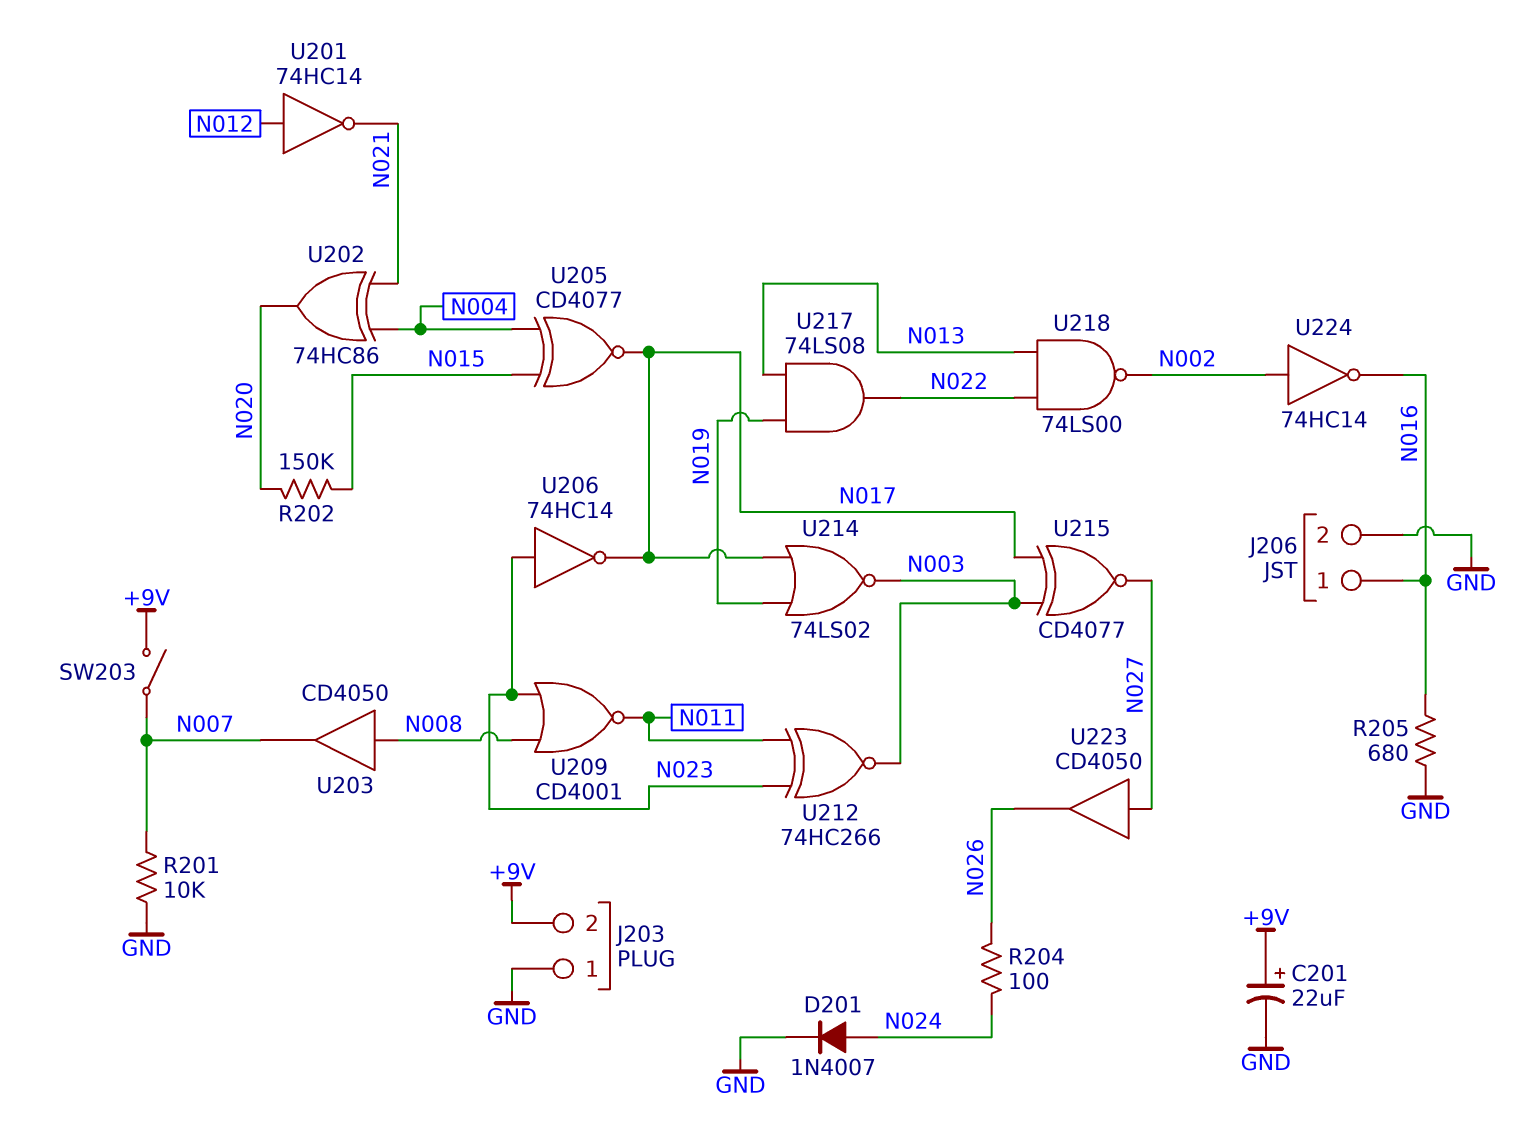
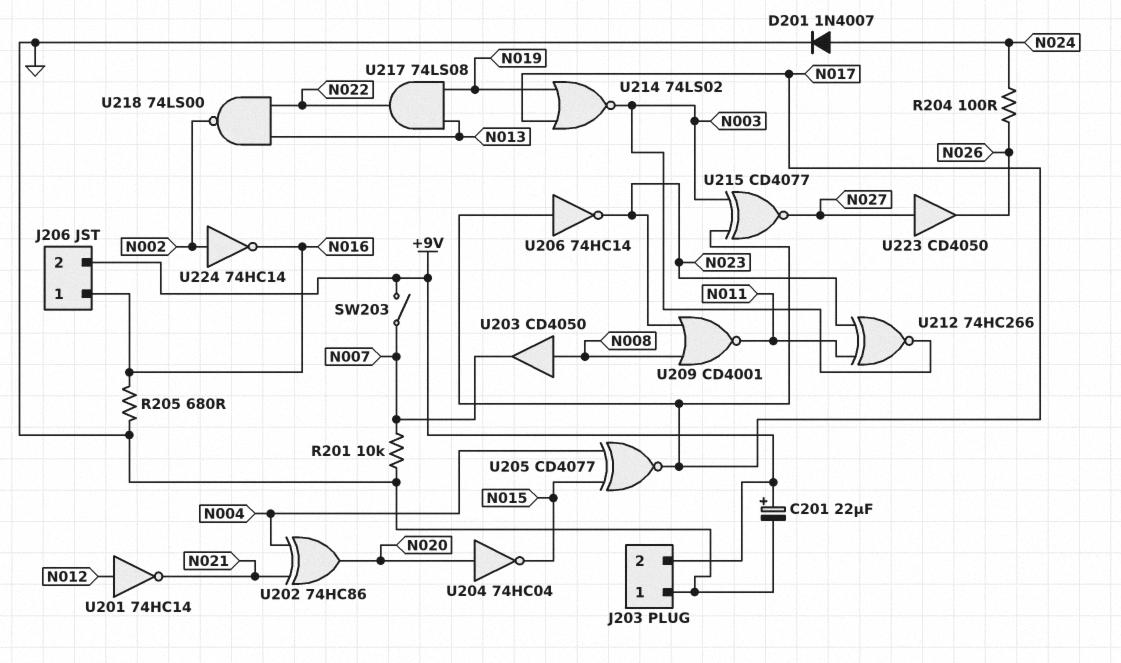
J206 pin 2: GND -> +9V
R202: 150k (N015, N020) -> none
U204: none -> NOT 74HC04 (in N020, out N015)
U206: NOT 74HC14 (in N023, out N017) -> NOT 74HC14 (in N017, out N023)

